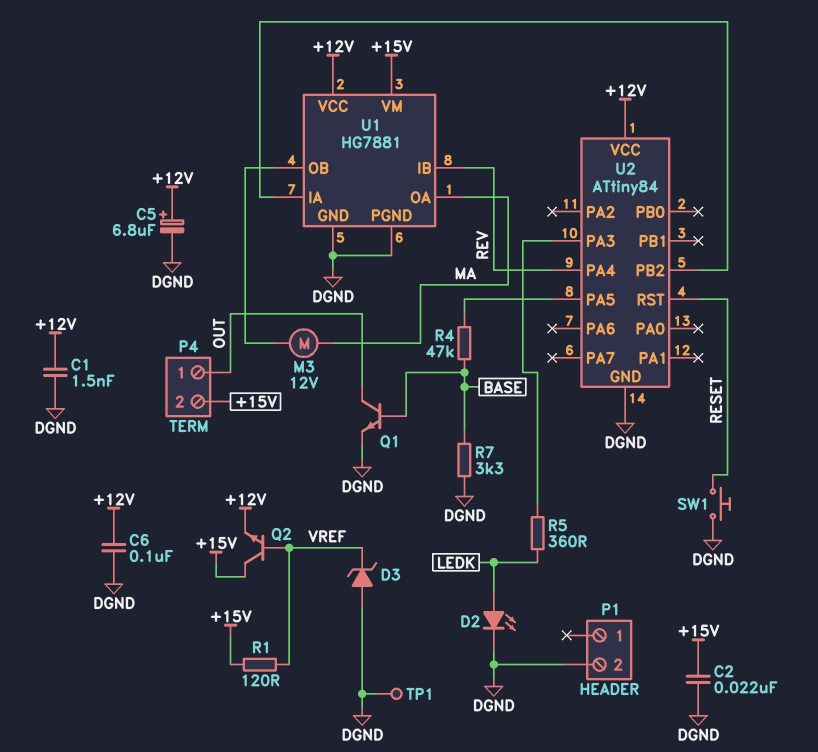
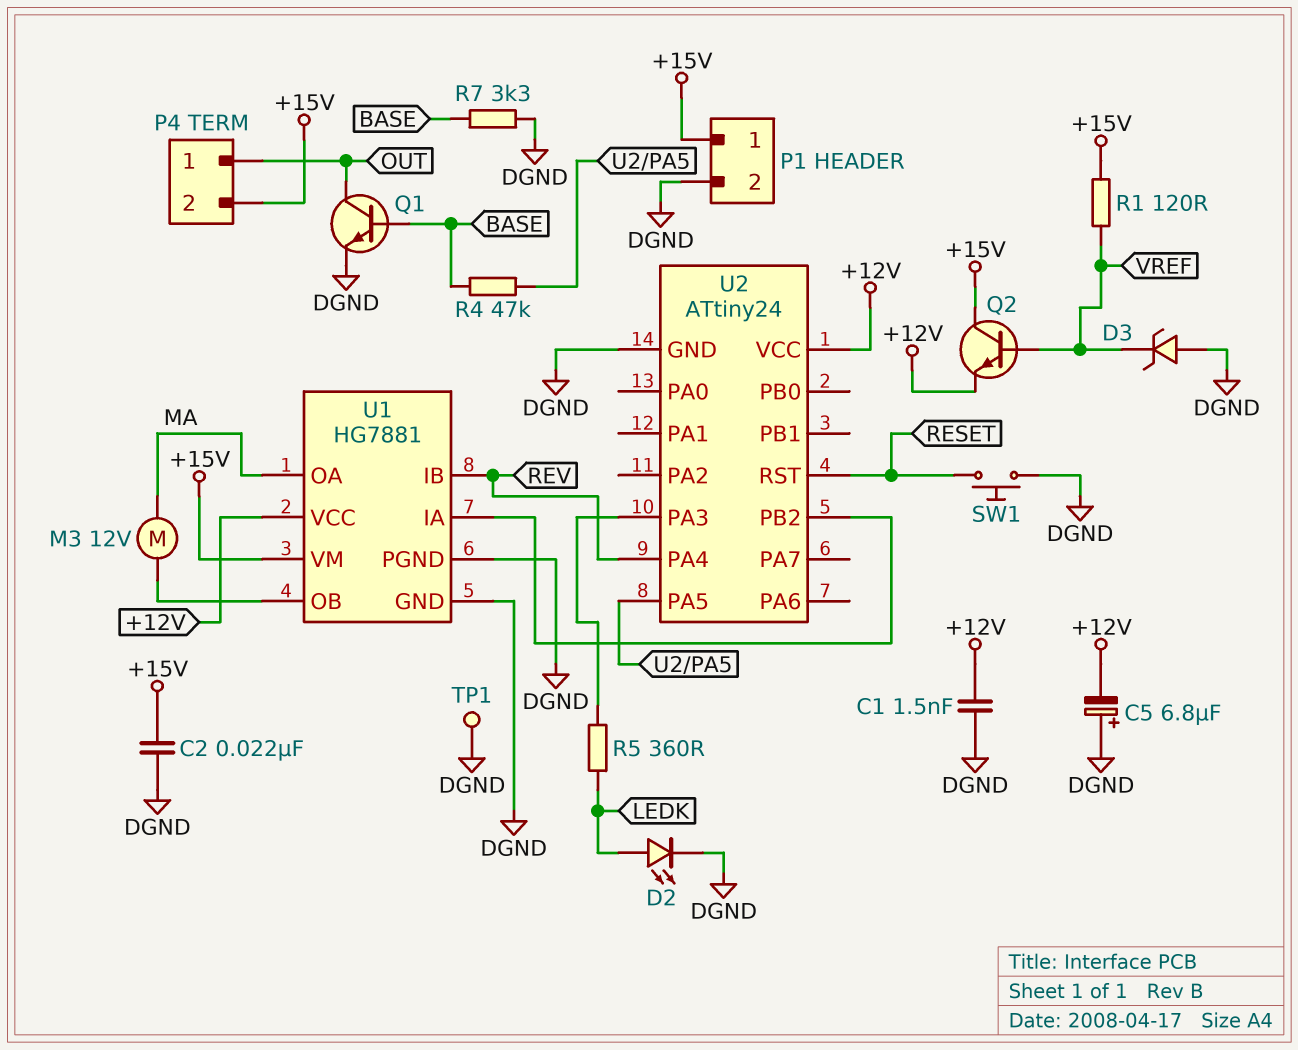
C5: 6.8uF (plus +12V, minus DGND) -> 6.8uF (plus DGND, minus +12V)
C6: 100nF (+12V, DGND) -> none
P1 pin 1: none -> +15V
U2: ATtiny84 -> ATtiny24

